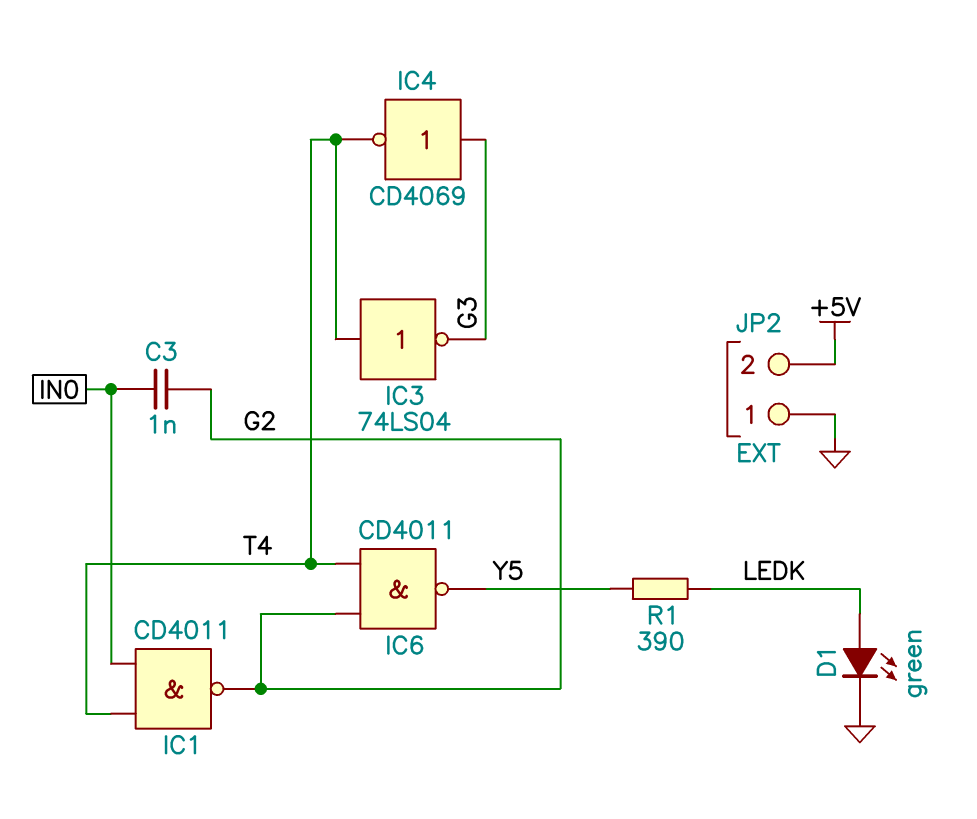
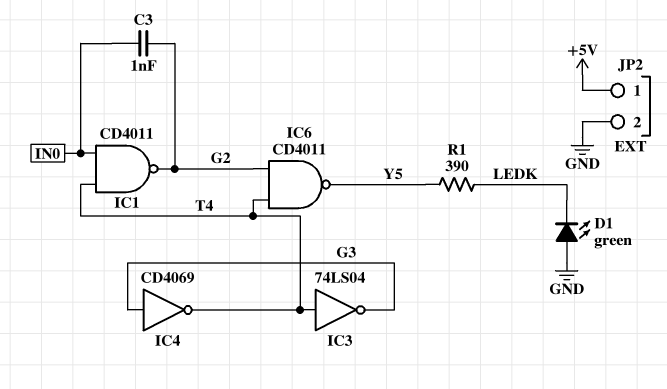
D1: LED green (A LEDK, K GND) -> LED green (A GND, K LEDK)
JP2 pin 1: GND -> +5V
JP2 pin 2: +5V -> GND

